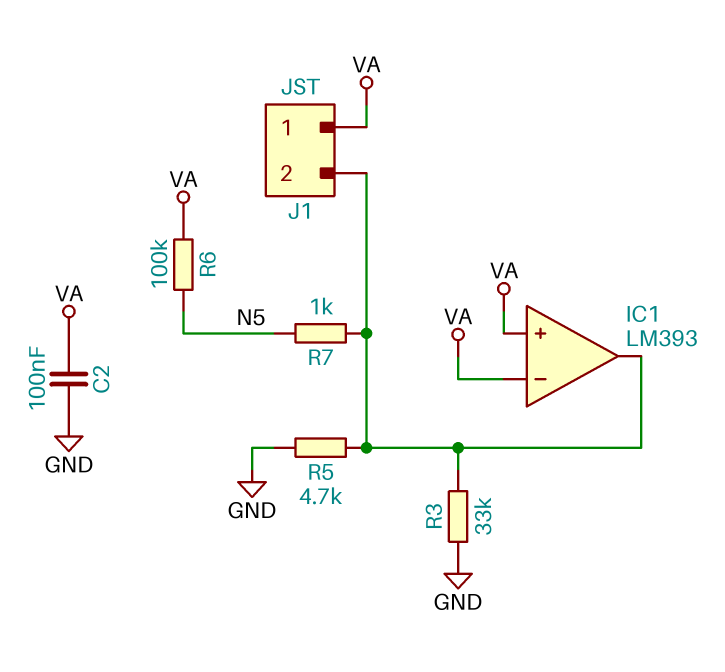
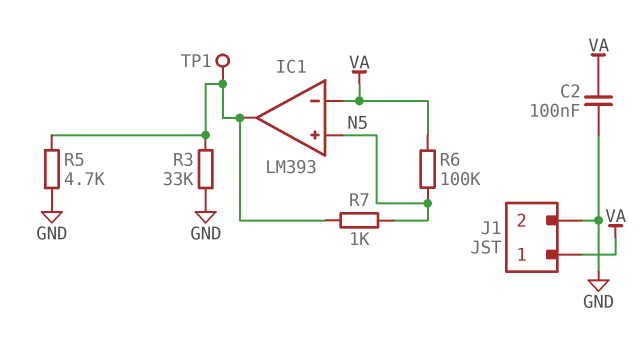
IC1 pin in+: VA -> N5
J1 pin 2: IC1/out -> GND
TP1: none -> test point (IC1/out)

